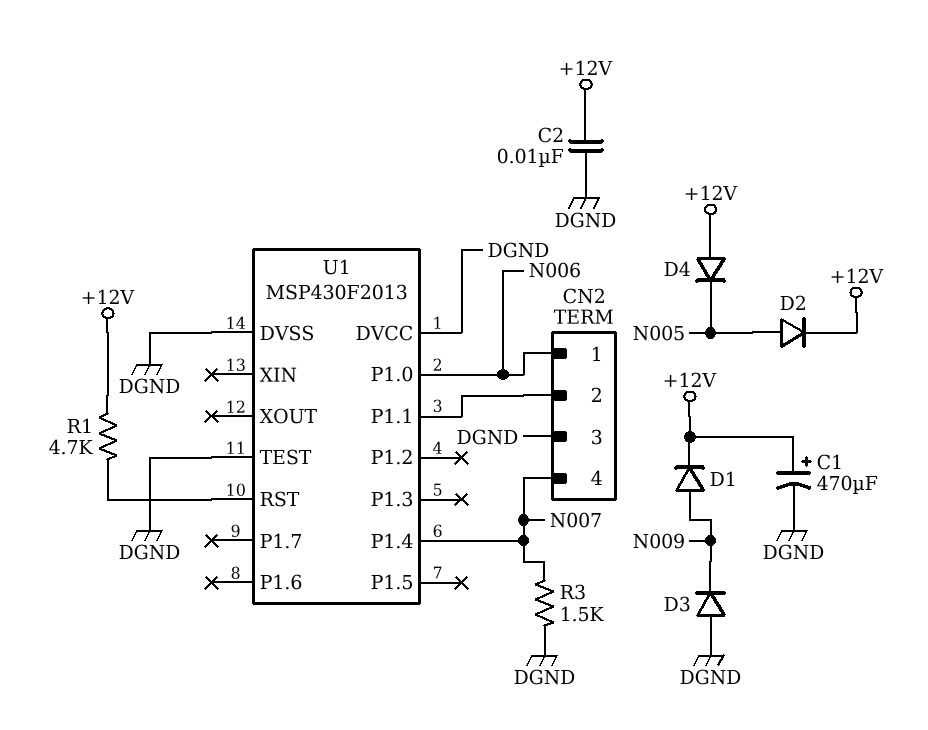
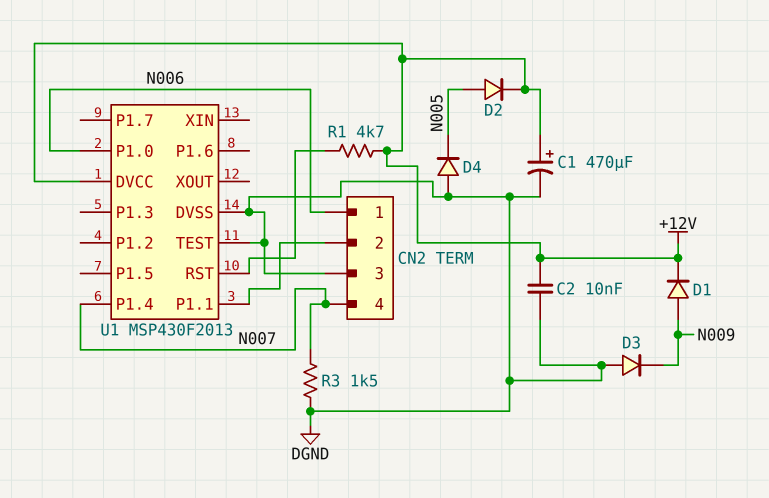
D4: diode (A +12V, K N005) -> diode (A DGND, K N005)
U1 pin DVCC: DGND -> +12V

